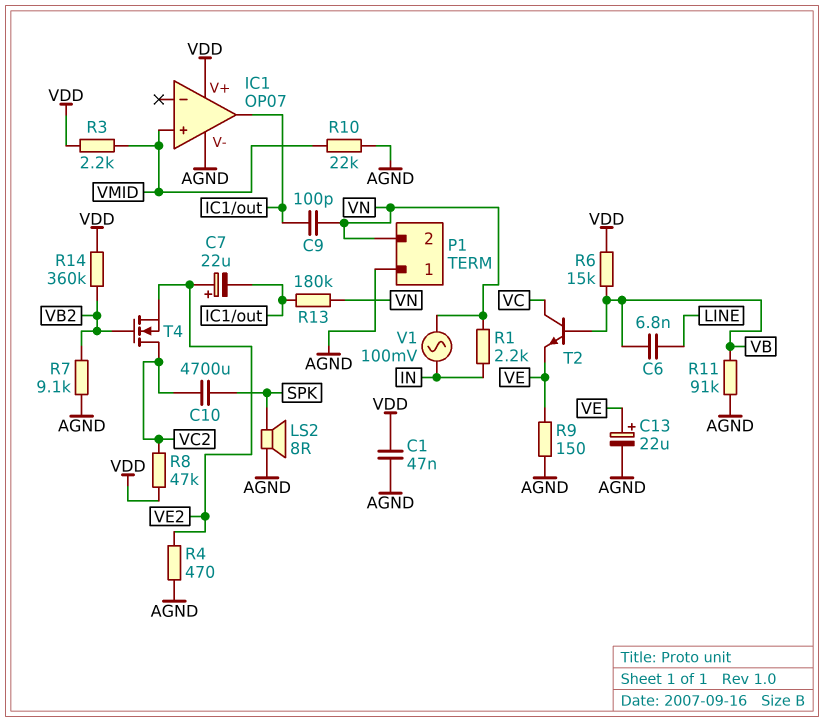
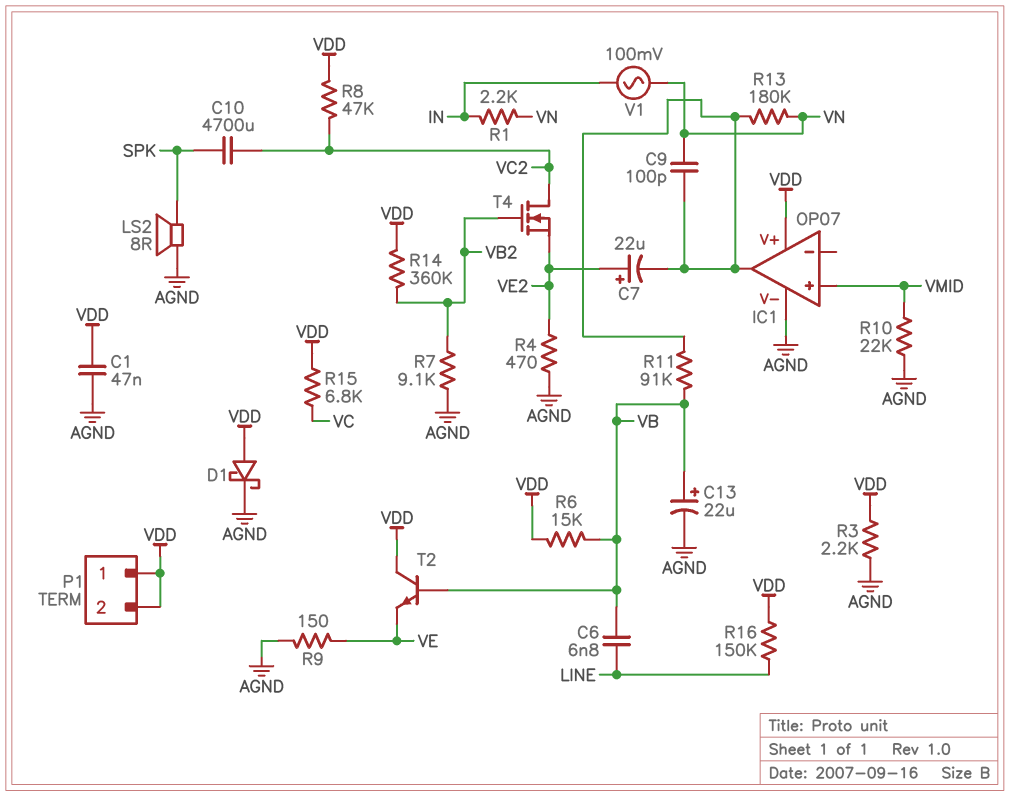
C13: 22uF (plus VE, minus AGND) -> 22uF (plus VB, minus AGND)
D1: none -> schottky (A VDD, K AGND)
P1 pin 1: AGND -> VDD
P1 pin 2: VN -> VDD
R3: 2.2k (VDD, VMID) -> 2.2k (AGND, VDD)
R11: 91k (AGND, VB) -> 91k (IC1/out, VB)
R15: none -> 6.8k (VC, VDD)
R16: none -> 150k (LINE, VDD)
T2: NPN (B VB, C VC, E VE) -> NPN (B VB, C VDD, E VE)

